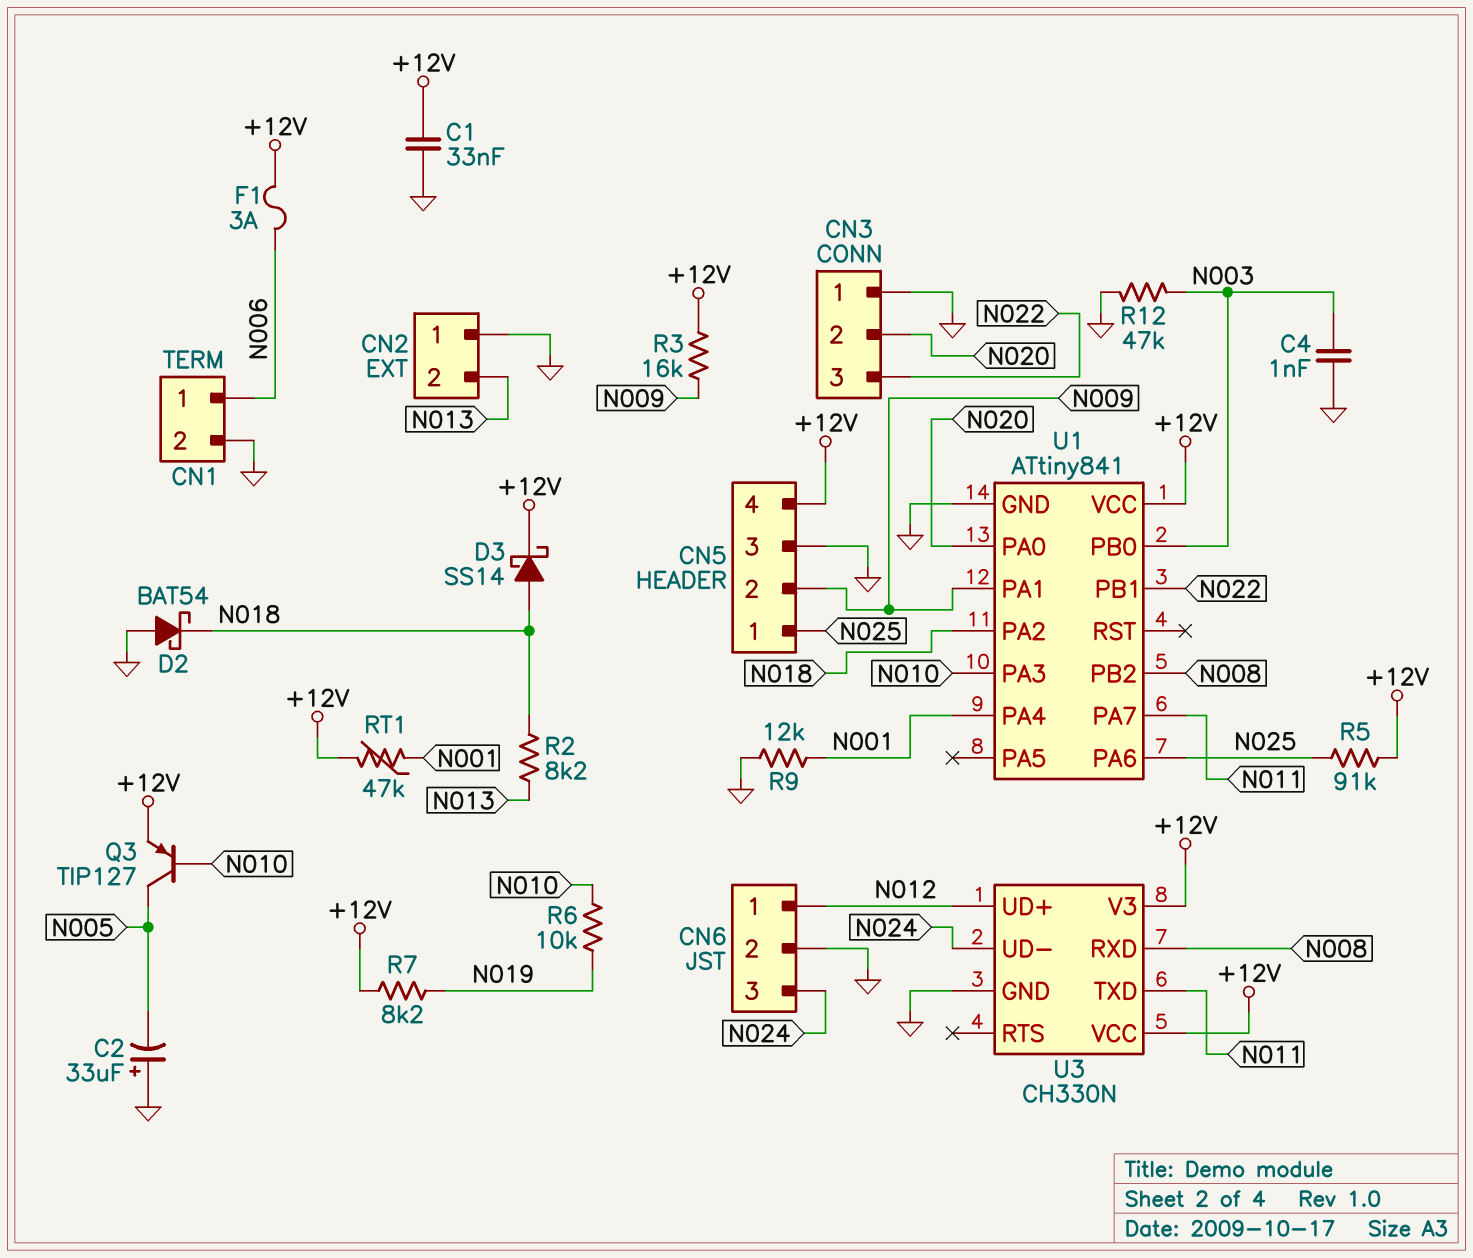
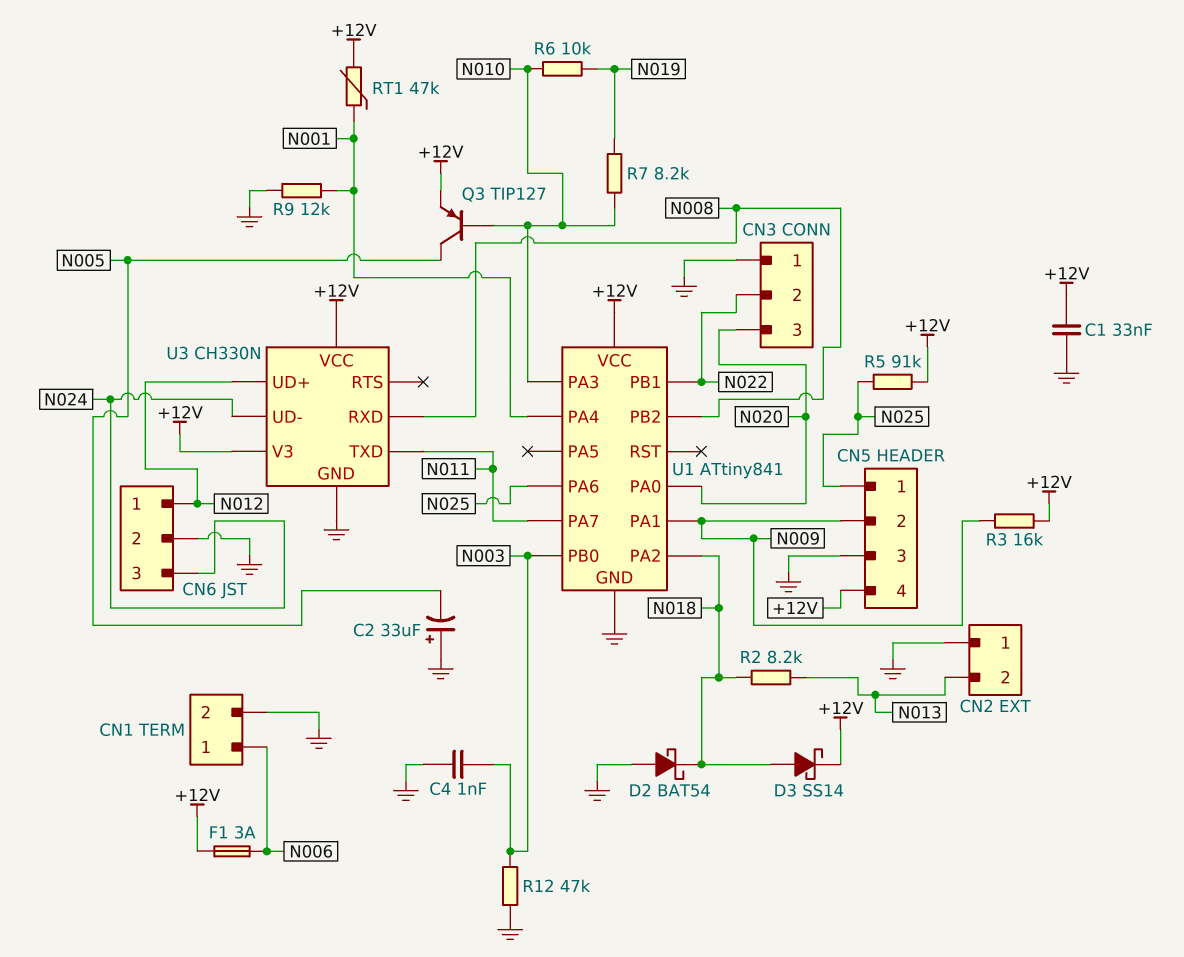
CN3 pin 2: N020 -> N022
CN3 pin 3: N022 -> N020
R7: 8.2k (+12V, N019) -> 8.2k (N010, N019)

